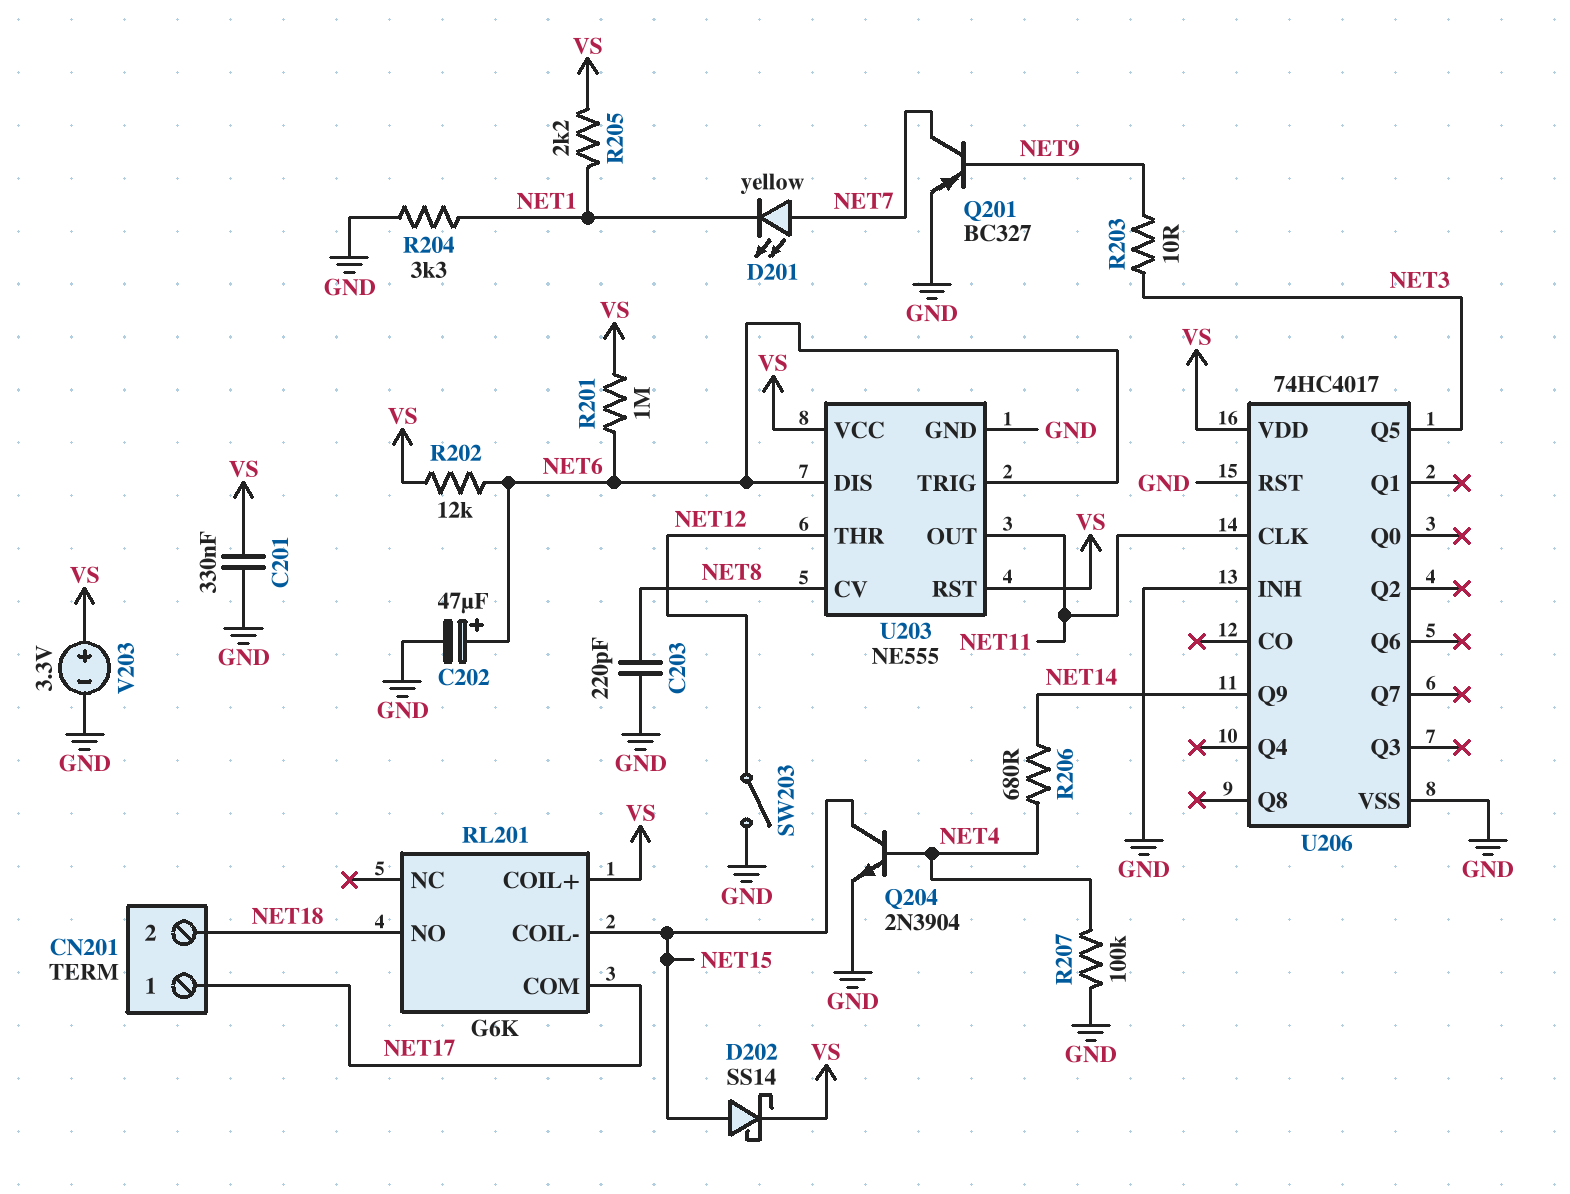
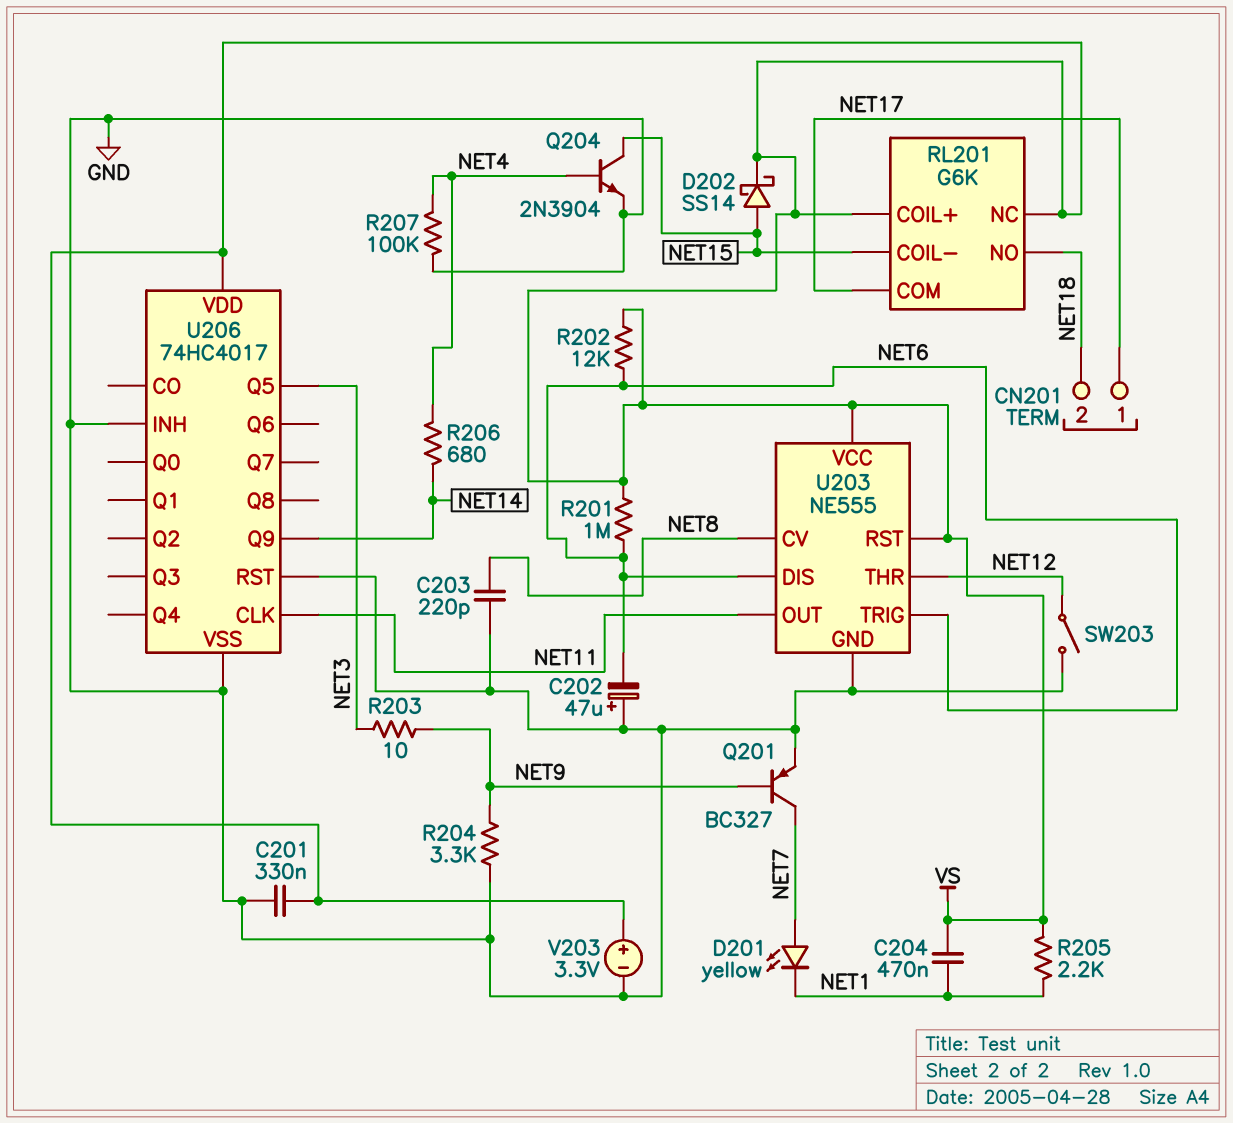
C202: 47uF (plus NET6, minus GND) -> 47uF (plus GND, minus NET6)
C204: none -> 470nF (NET1, VS)
R204: 3.3k (GND, NET1) -> 3.3k (GND, NET9)
RL201 pin NC: none -> VS

